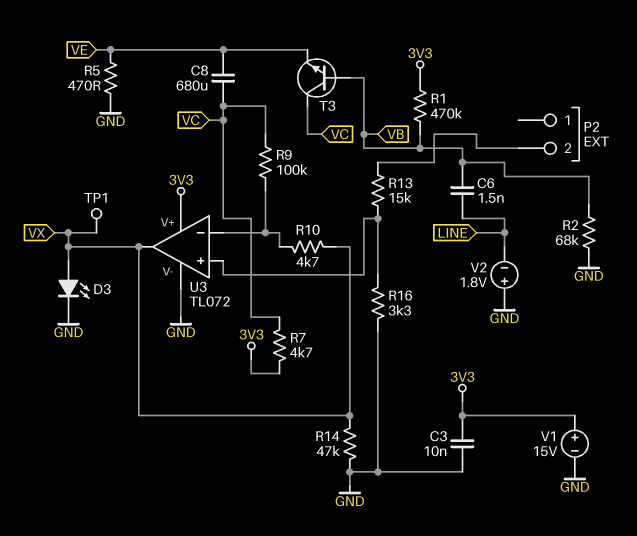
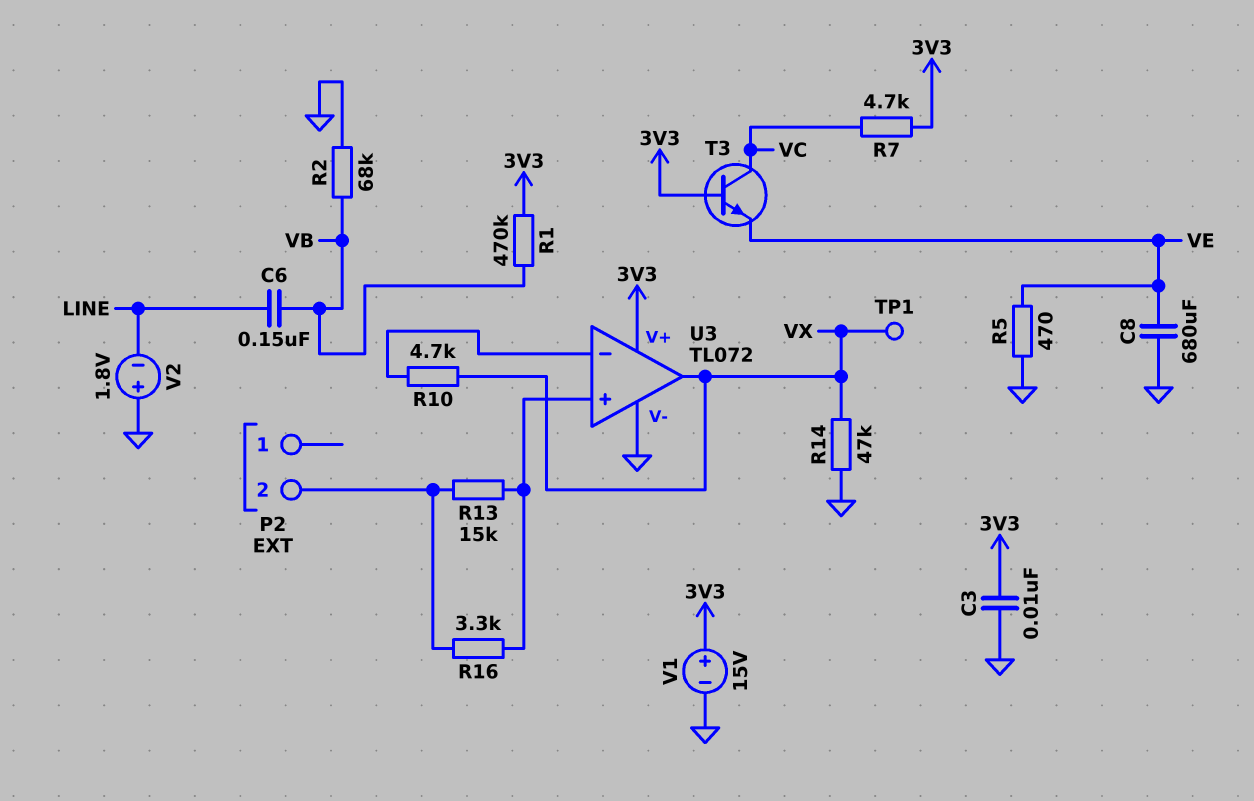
C6: 1.5nF (LINE, VB) -> 150nF (LINE, VB)
C8: 680uF (VC, VE) -> 680uF (GND, VE)
D3: LED (A VX, K GND) -> none
R9: 100k (U3/in-, VC) -> none
R16: 3.3k (GND, U3/in+) -> 3.3k (P2/2, U3/in+)
T3: NPN (B VB, C VC, E VE) -> NPN (B 3V3, C VC, E VE)

